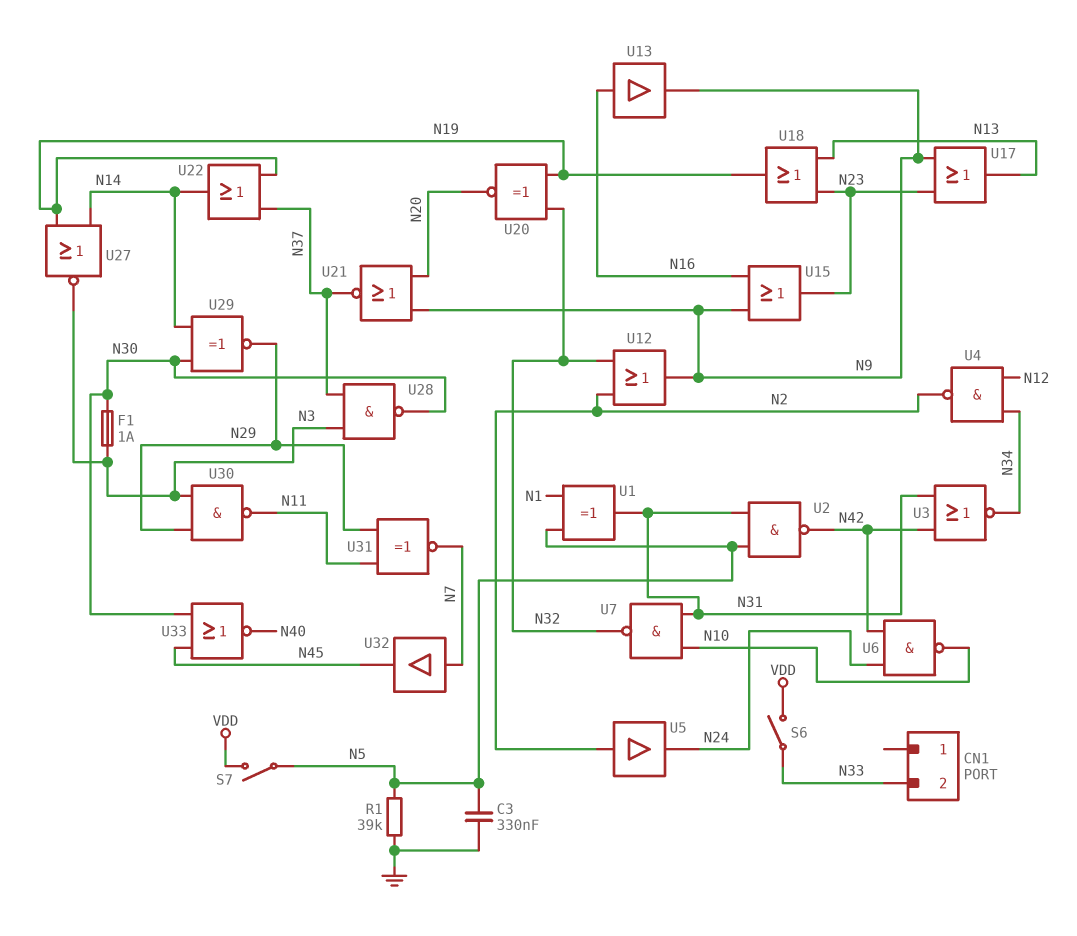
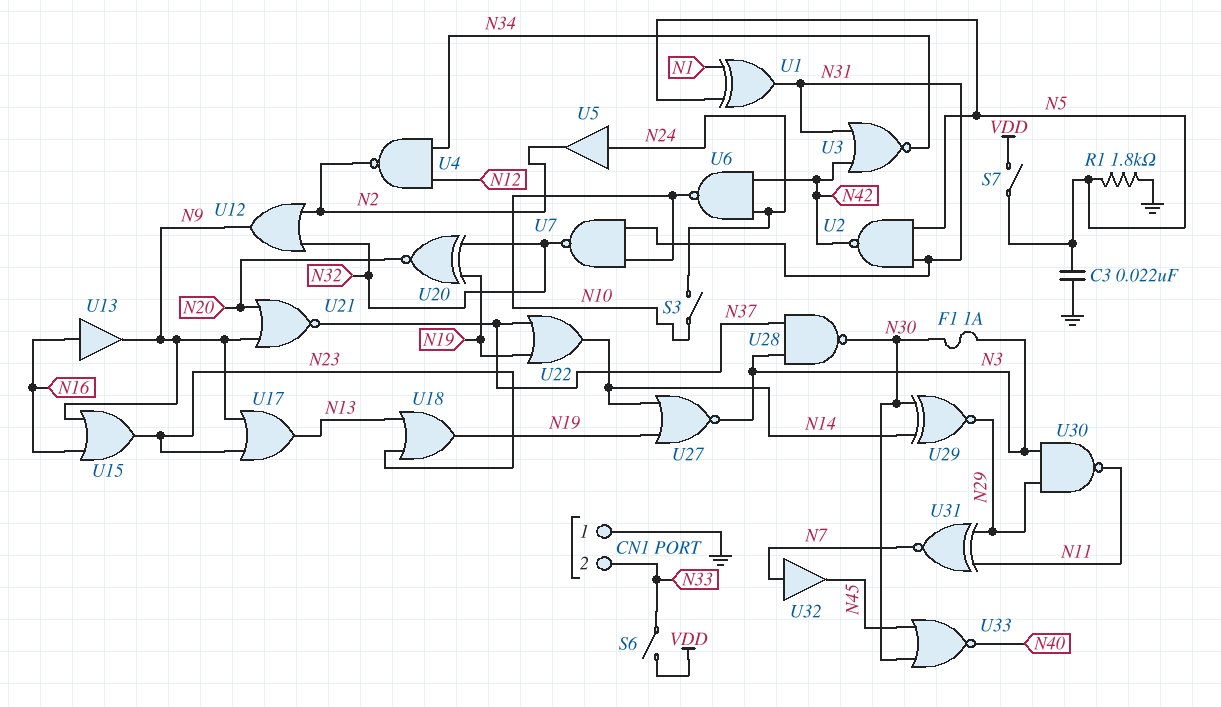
C3: 330nF (GND, N5) -> 22nF (GND, N5)
CN1 pin 1: none -> GND
R1: 39k (GND, N5) -> 1.8k (GND, N5)
S3: none -> switch (N10, N24)
U5: buffer (in N2, out N24) -> buffer (in N24, out N2)

